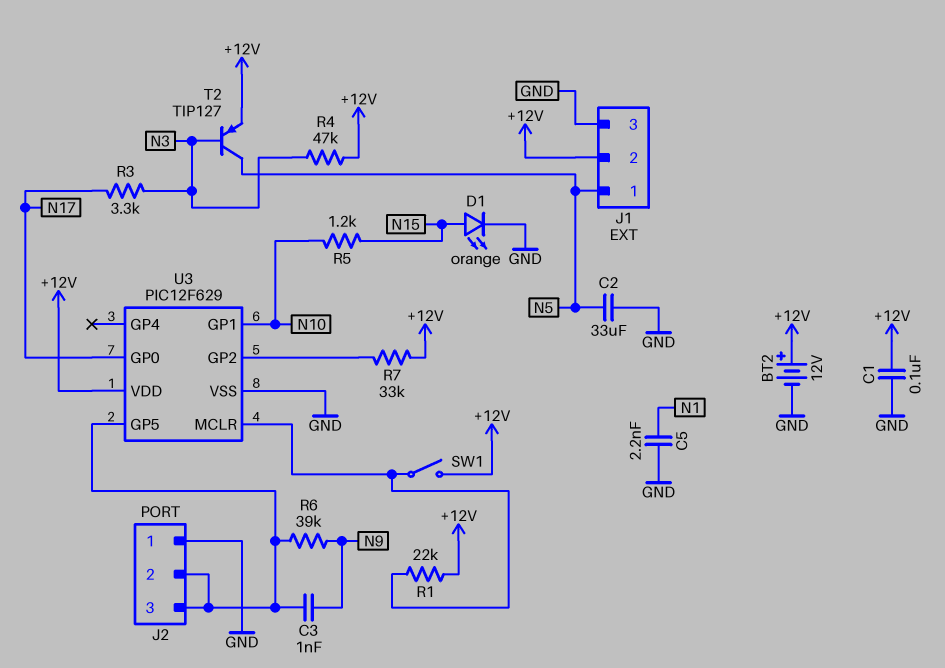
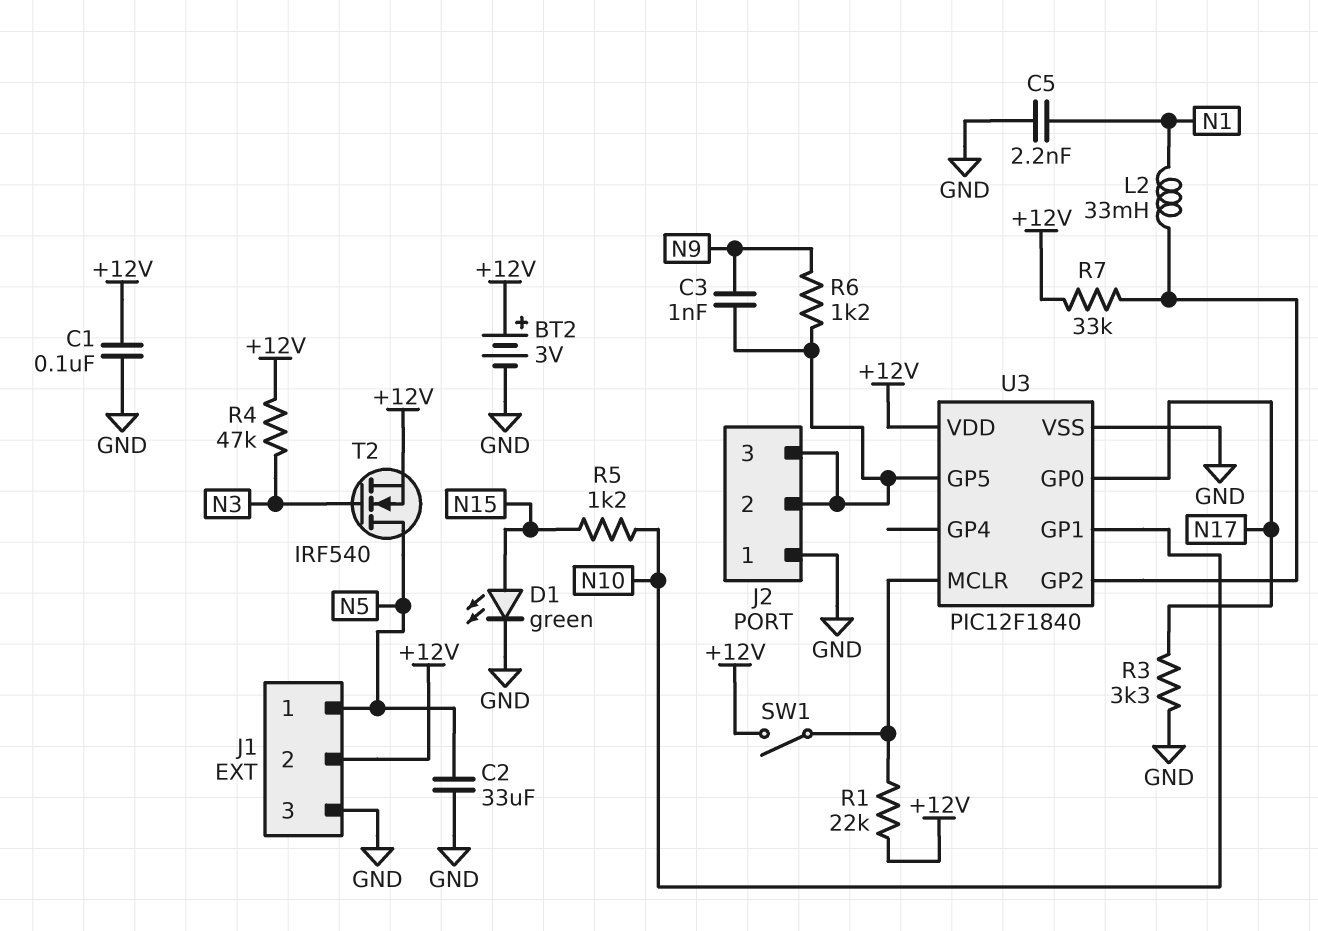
BT2: 12V (plus +12V, minus GND) -> 3V (plus +12V, minus GND)
D1: LED orange (A N15, K GND) -> LED green (A N15, K GND)
L2: none -> 33mH (N1, U3/GP2)
R3: 3.3k (N3, N17) -> 3.3k (GND, N17)
R6: 39k (J2/2, N9) -> 1.2k (J2/2, N9)
T2: PNP TIP127 (B N3, C N5, E +12V) -> NMOS IRF540 (G N3, D N5, S +12V)
U3: PIC12F629 -> PIC12F1840

